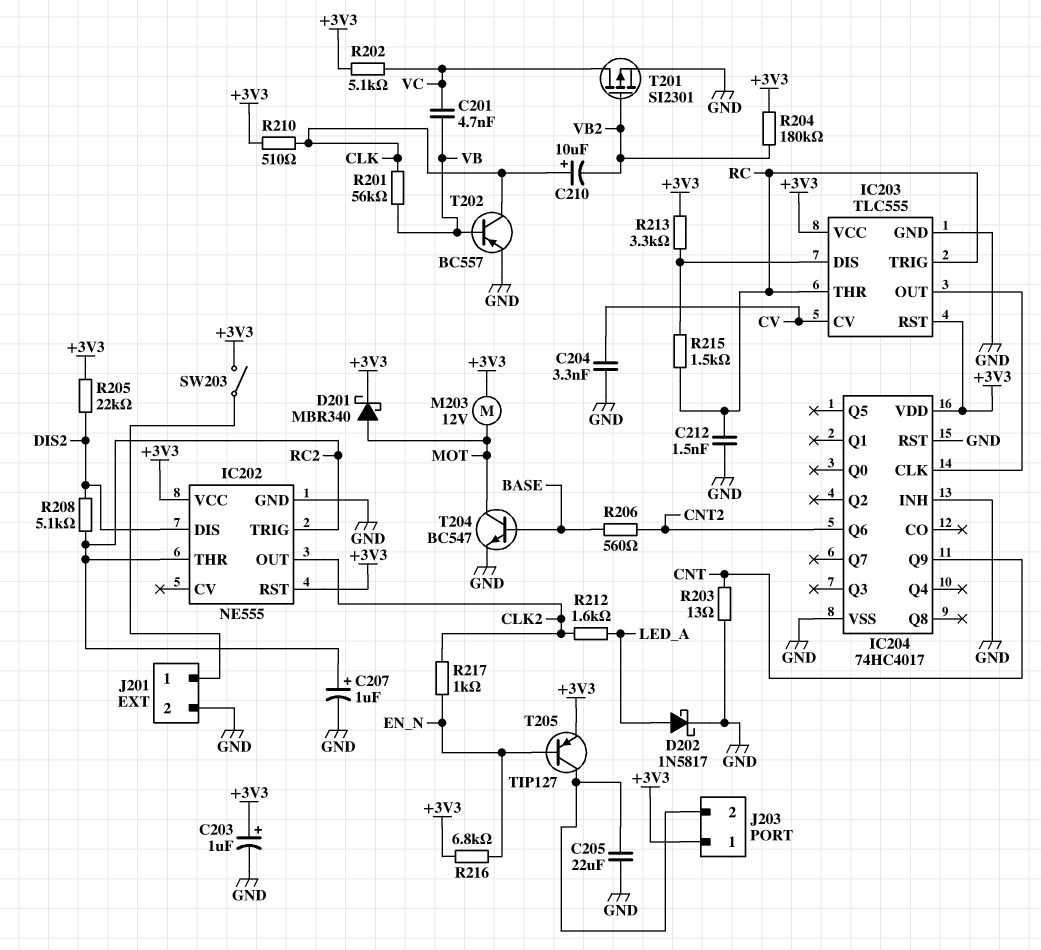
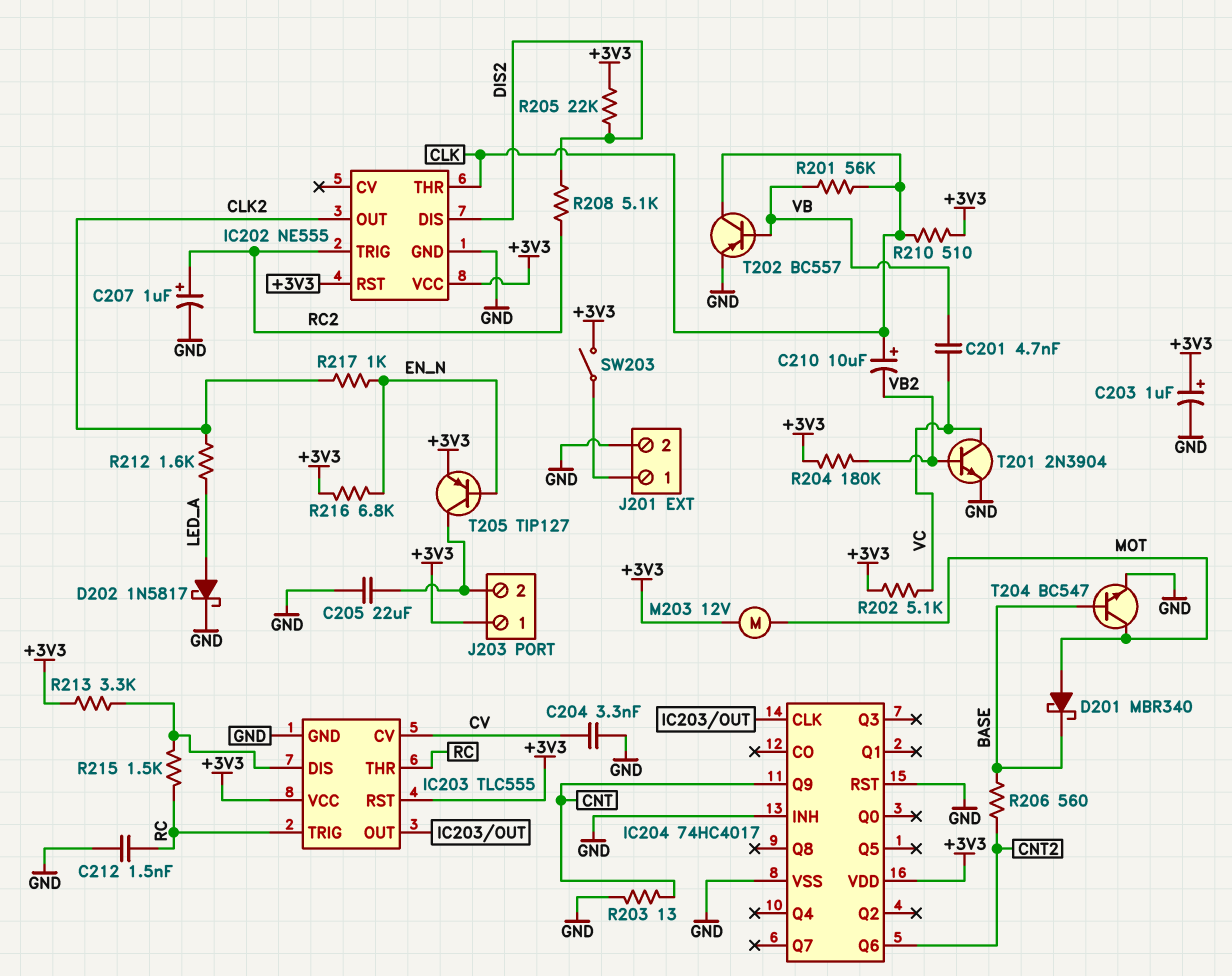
D201: schottky MBR340 (A MOT, K +3V3) -> schottky MBR340 (A MOT, K BASE)
IC202 pin THR: RC2 -> CLK
T201: PMOS SI2301 (G VB2, D VC, S GND) -> NPN 2N3904 (B VB2, C VC, E GND)

